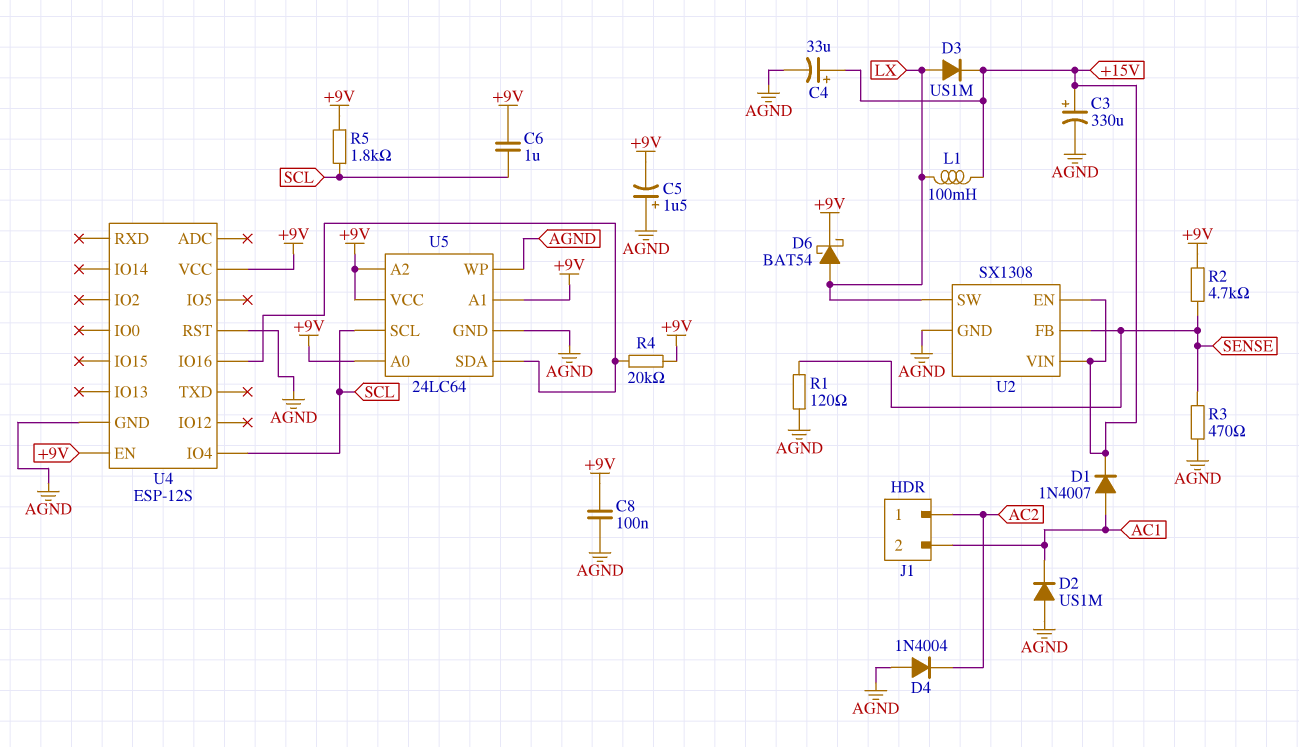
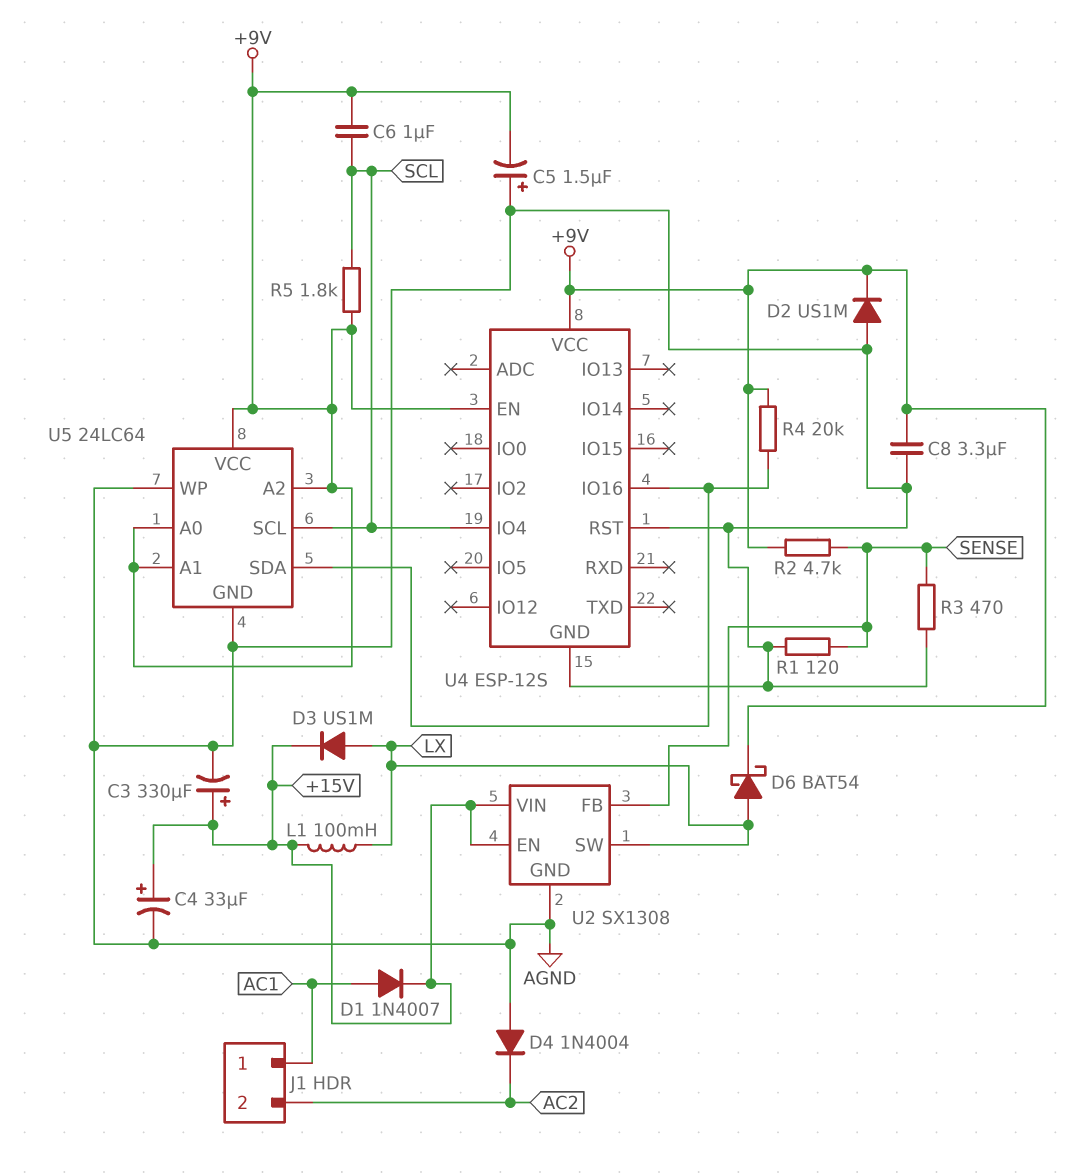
C8: 100nF (+9V, AGND) -> 3.3uF (+9V, AGND)
D2: diode US1M (A AGND, K AC1) -> diode US1M (A AGND, K +9V)
J1 pin 1: AC2 -> AC1
J1 pin 2: AC1 -> AC2

